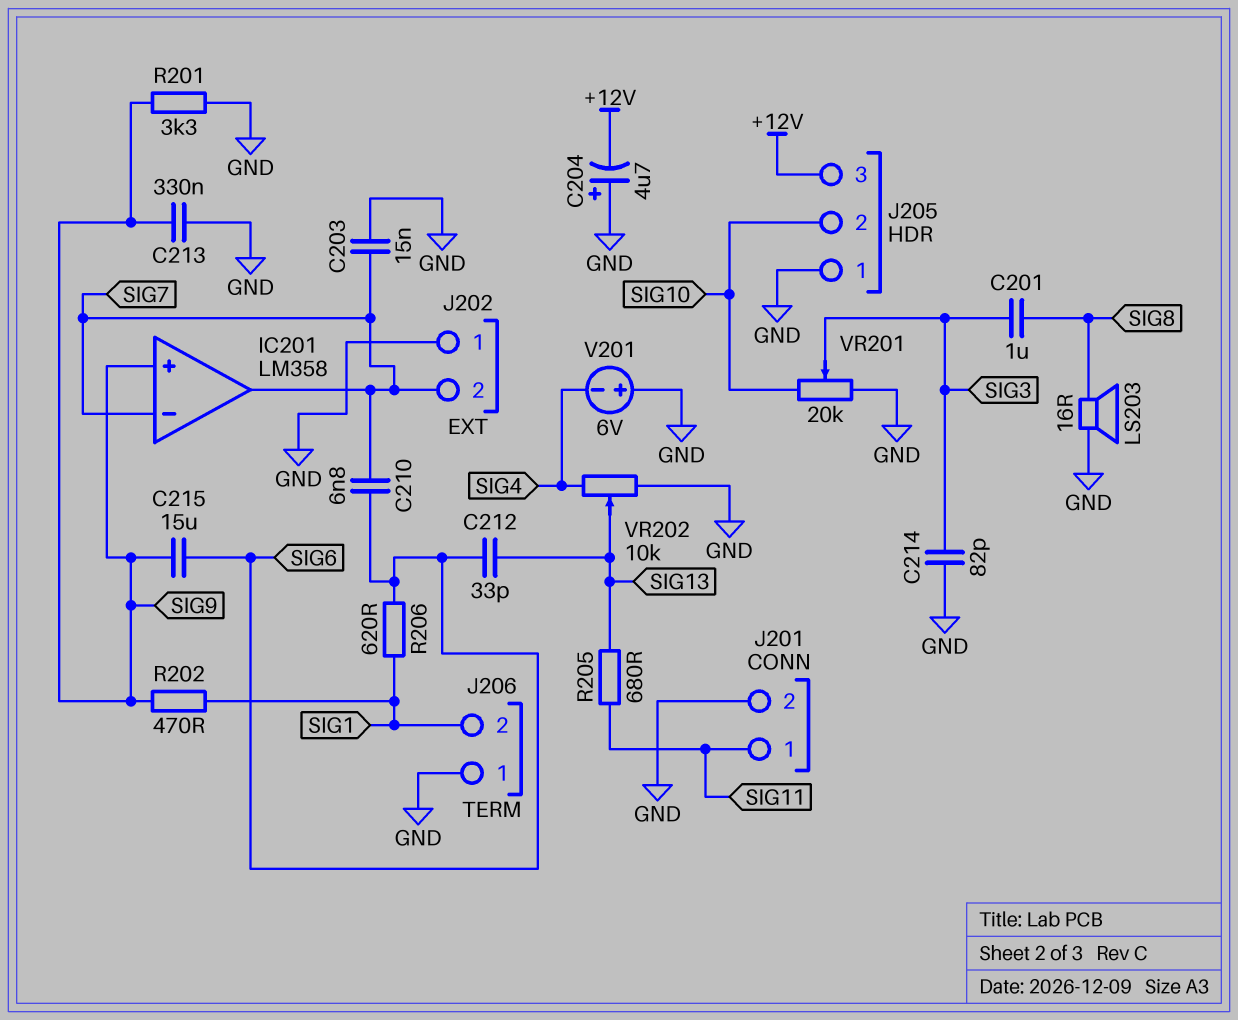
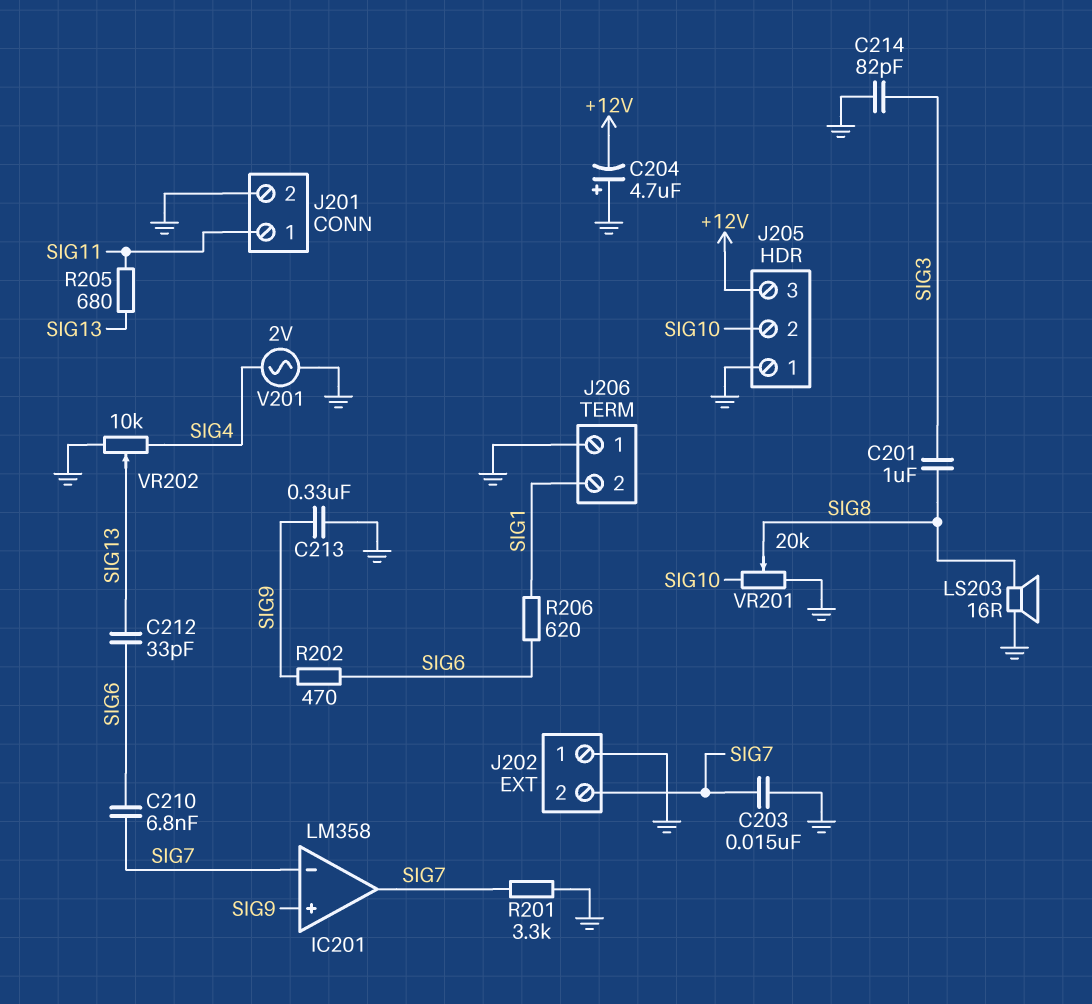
C215: 15uF (SIG6, SIG9) -> none
R201: 3.3k (GND, SIG9) -> 3.3k (GND, SIG7)
R202: 470 (SIG1, SIG9) -> 470 (SIG6, SIG9)
V201: 6V (plus GND, minus SIG4) -> AC 2V (GND, SIG4)
VR201: 20k (GND, SIG10, wiper SIG3) -> 20k (GND, SIG10, wiper SIG8)

